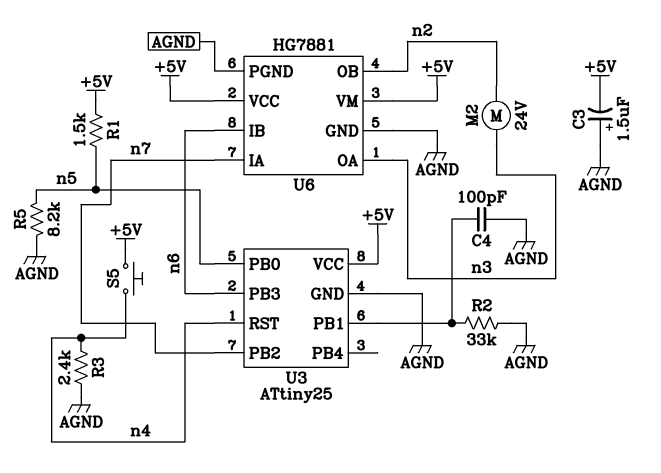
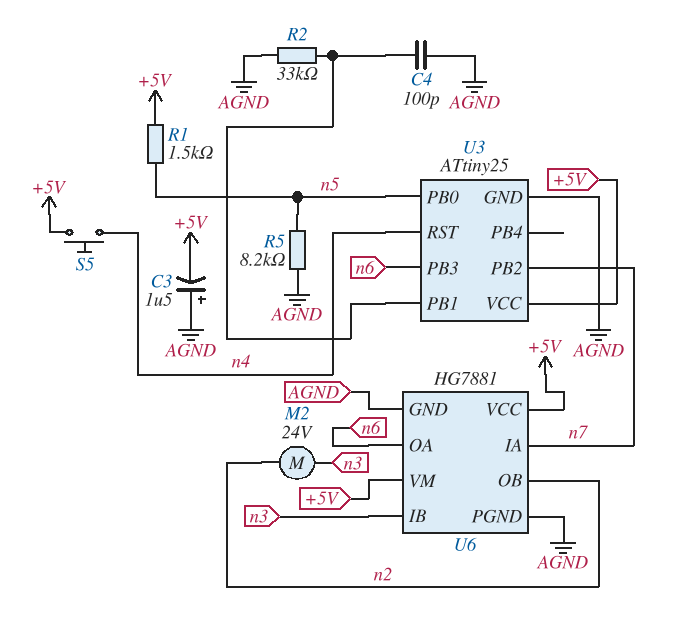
R3: 2.4k (AGND, n4) -> none
U6 pin IB: n6 -> n3
U6 pin OA: n3 -> n6

